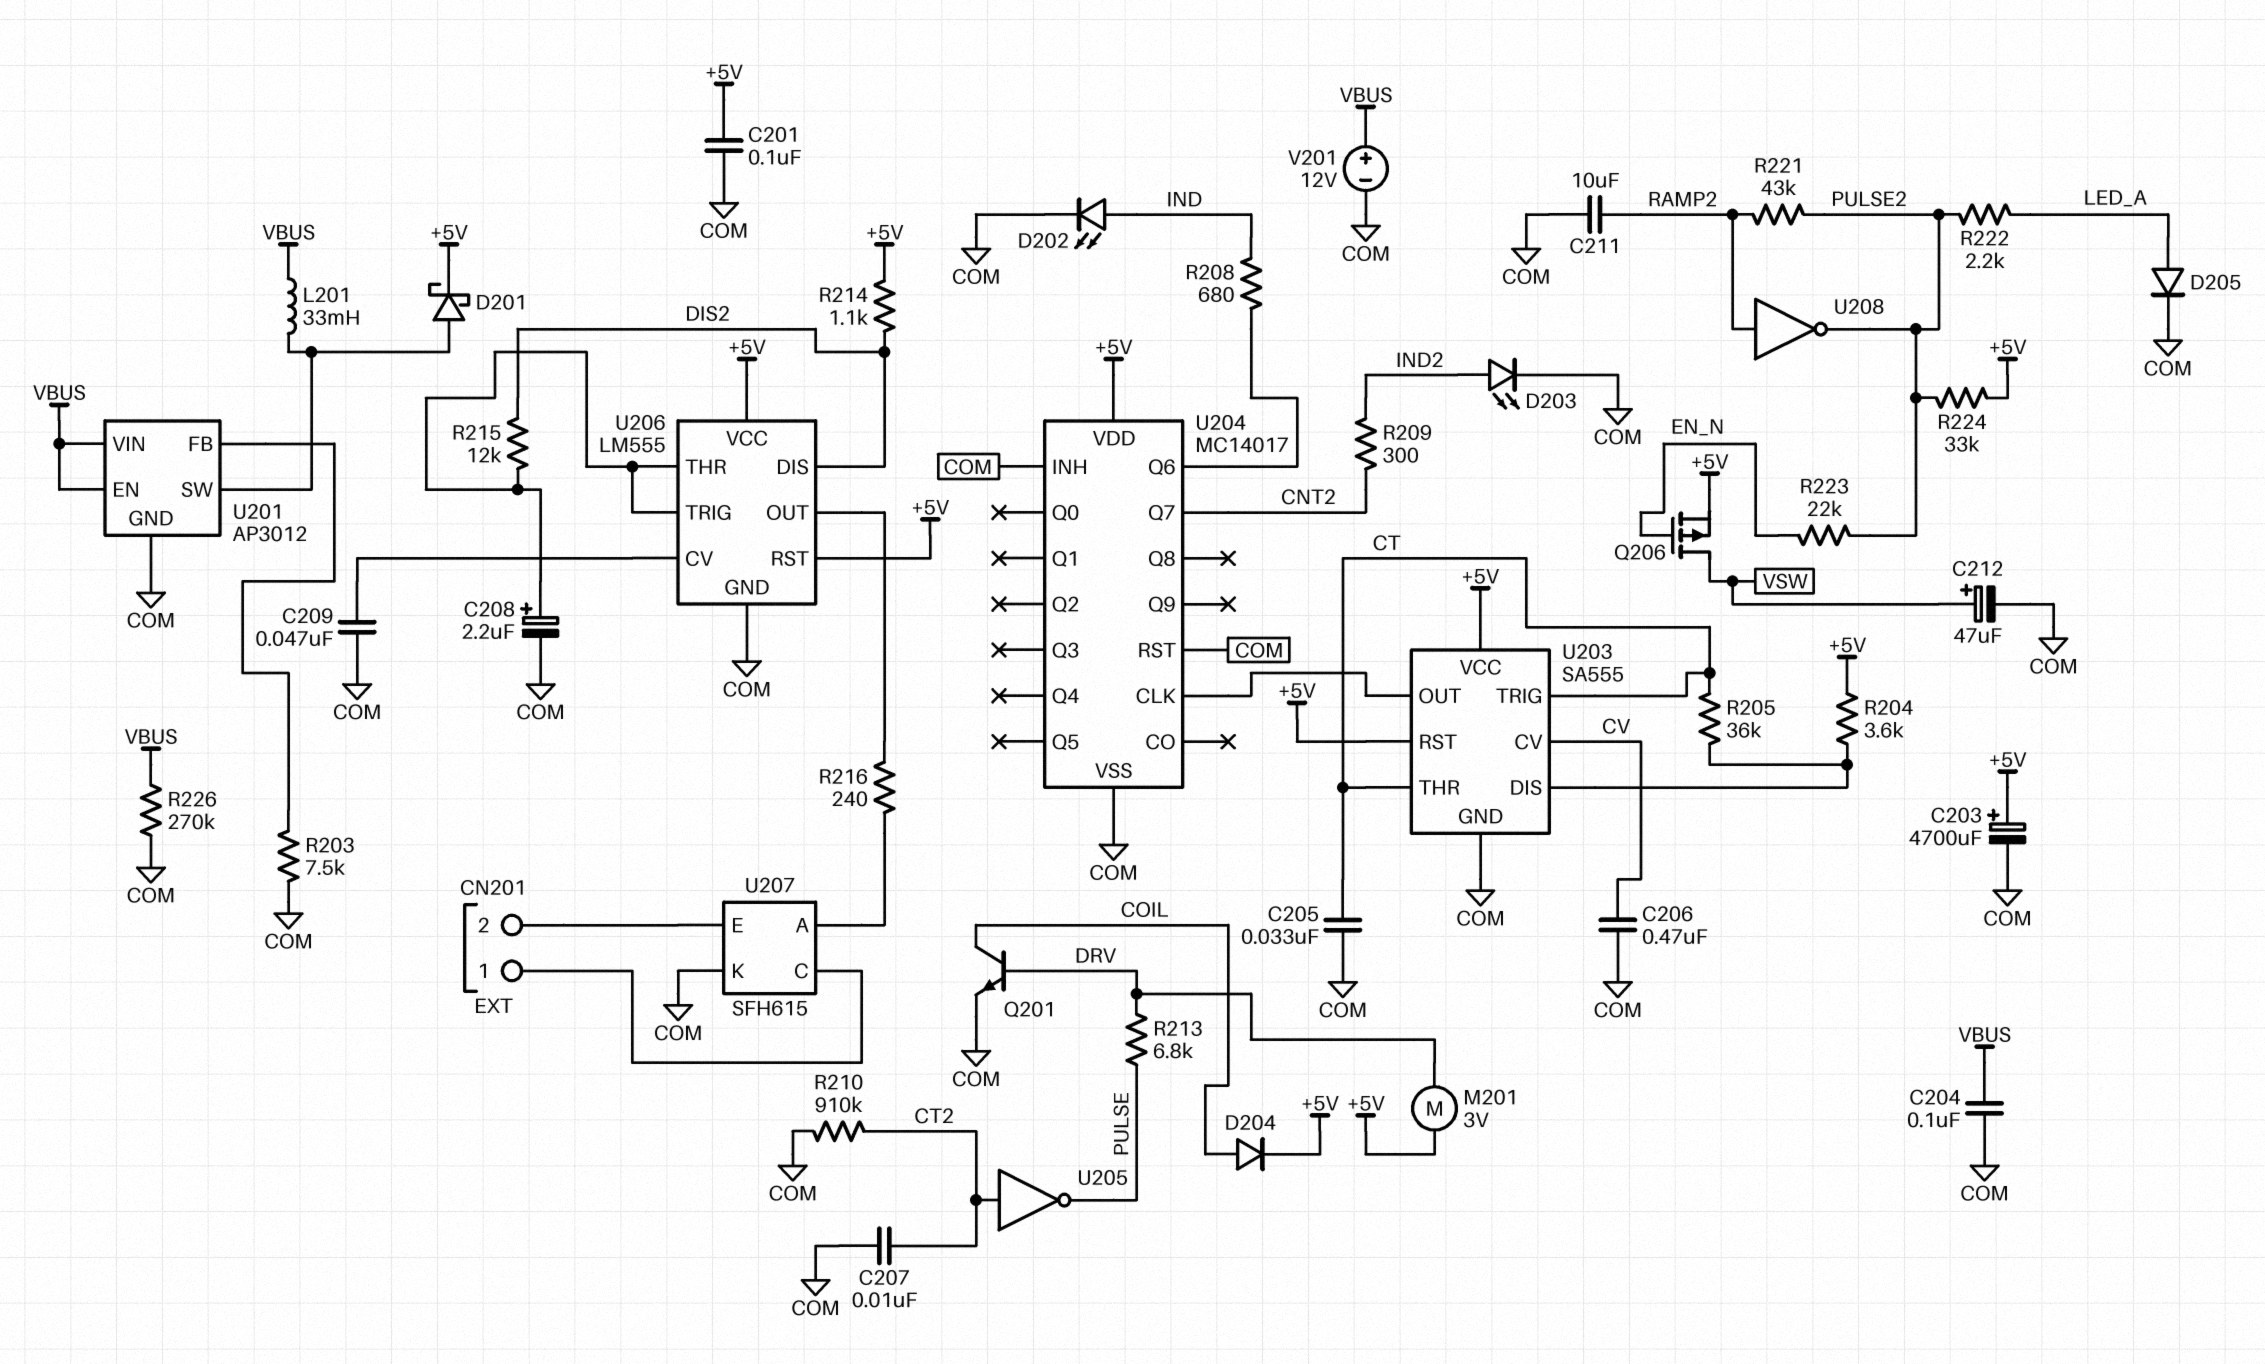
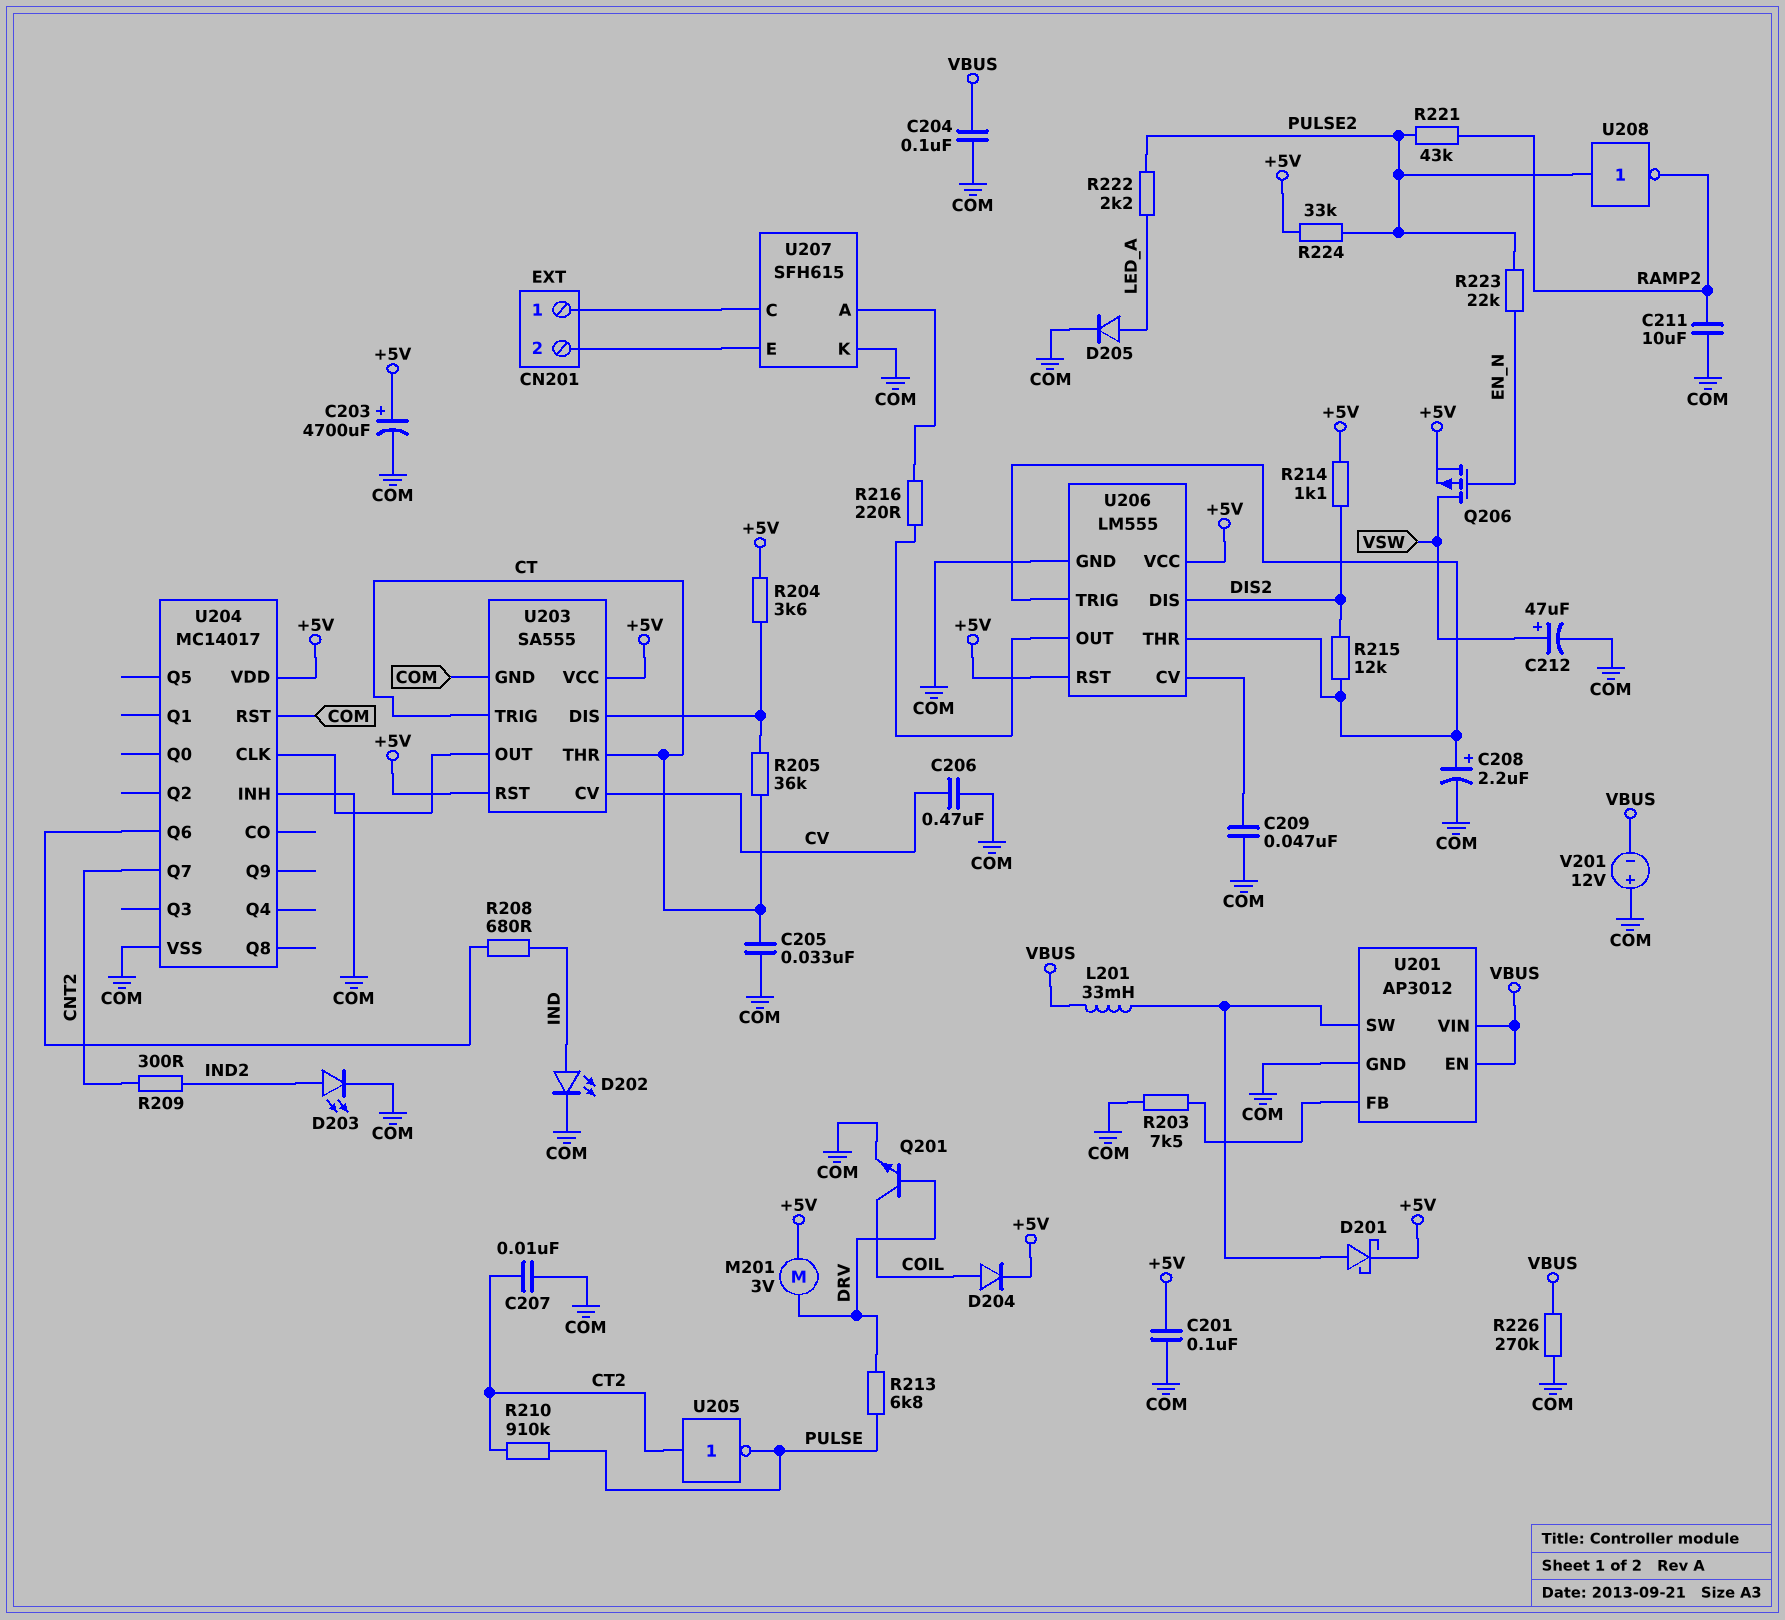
R210: 910k (COM, CT2) -> 910k (CT2, PULSE)
R216: 240 (U206/OUT, U207/A) -> 220 (U206/OUT, U207/A)
U208: NOT (in RAMP2, out PULSE2) -> NOT (in PULSE2, out RAMP2)
V201: 12V (plus VBUS, minus COM) -> 12V (plus COM, minus VBUS)

